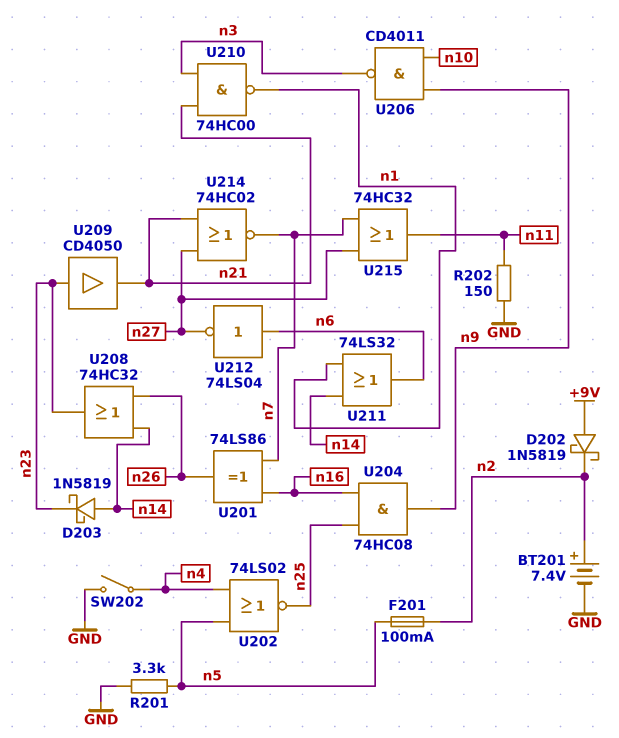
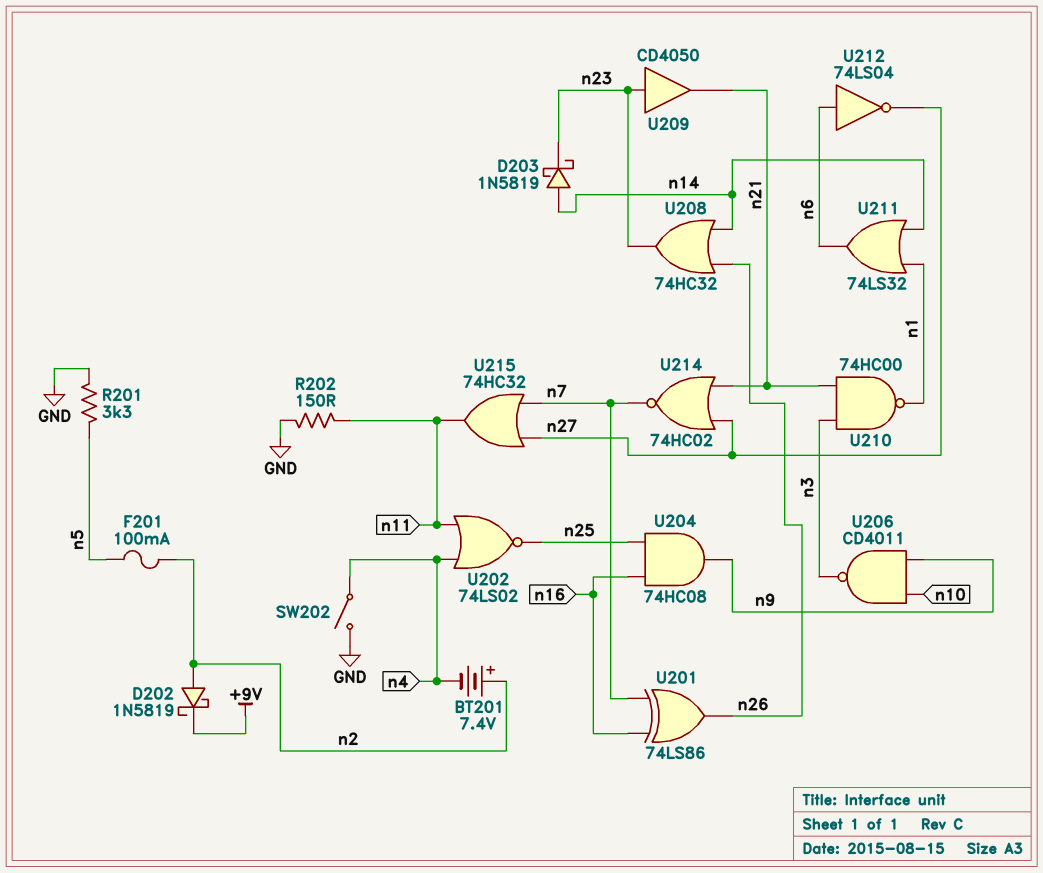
BT201: 7.4V (plus n2, minus GND) -> 7.4V (plus n2, minus n4)
D202: schottky 1N5819 (A +9V, K n2) -> schottky 1N5819 (A n2, K +9V)
U202: NOR 74LS02 (in n4, in n5, out n25) -> NOR 74LS02 (in n4, in n11, out n25)

